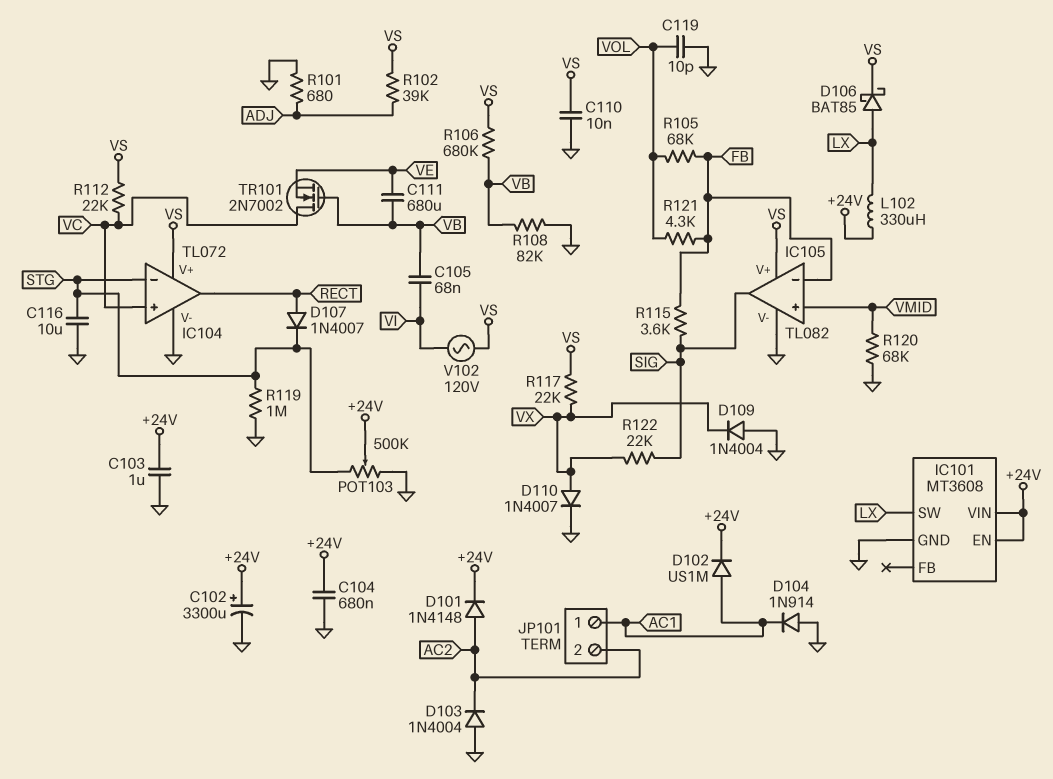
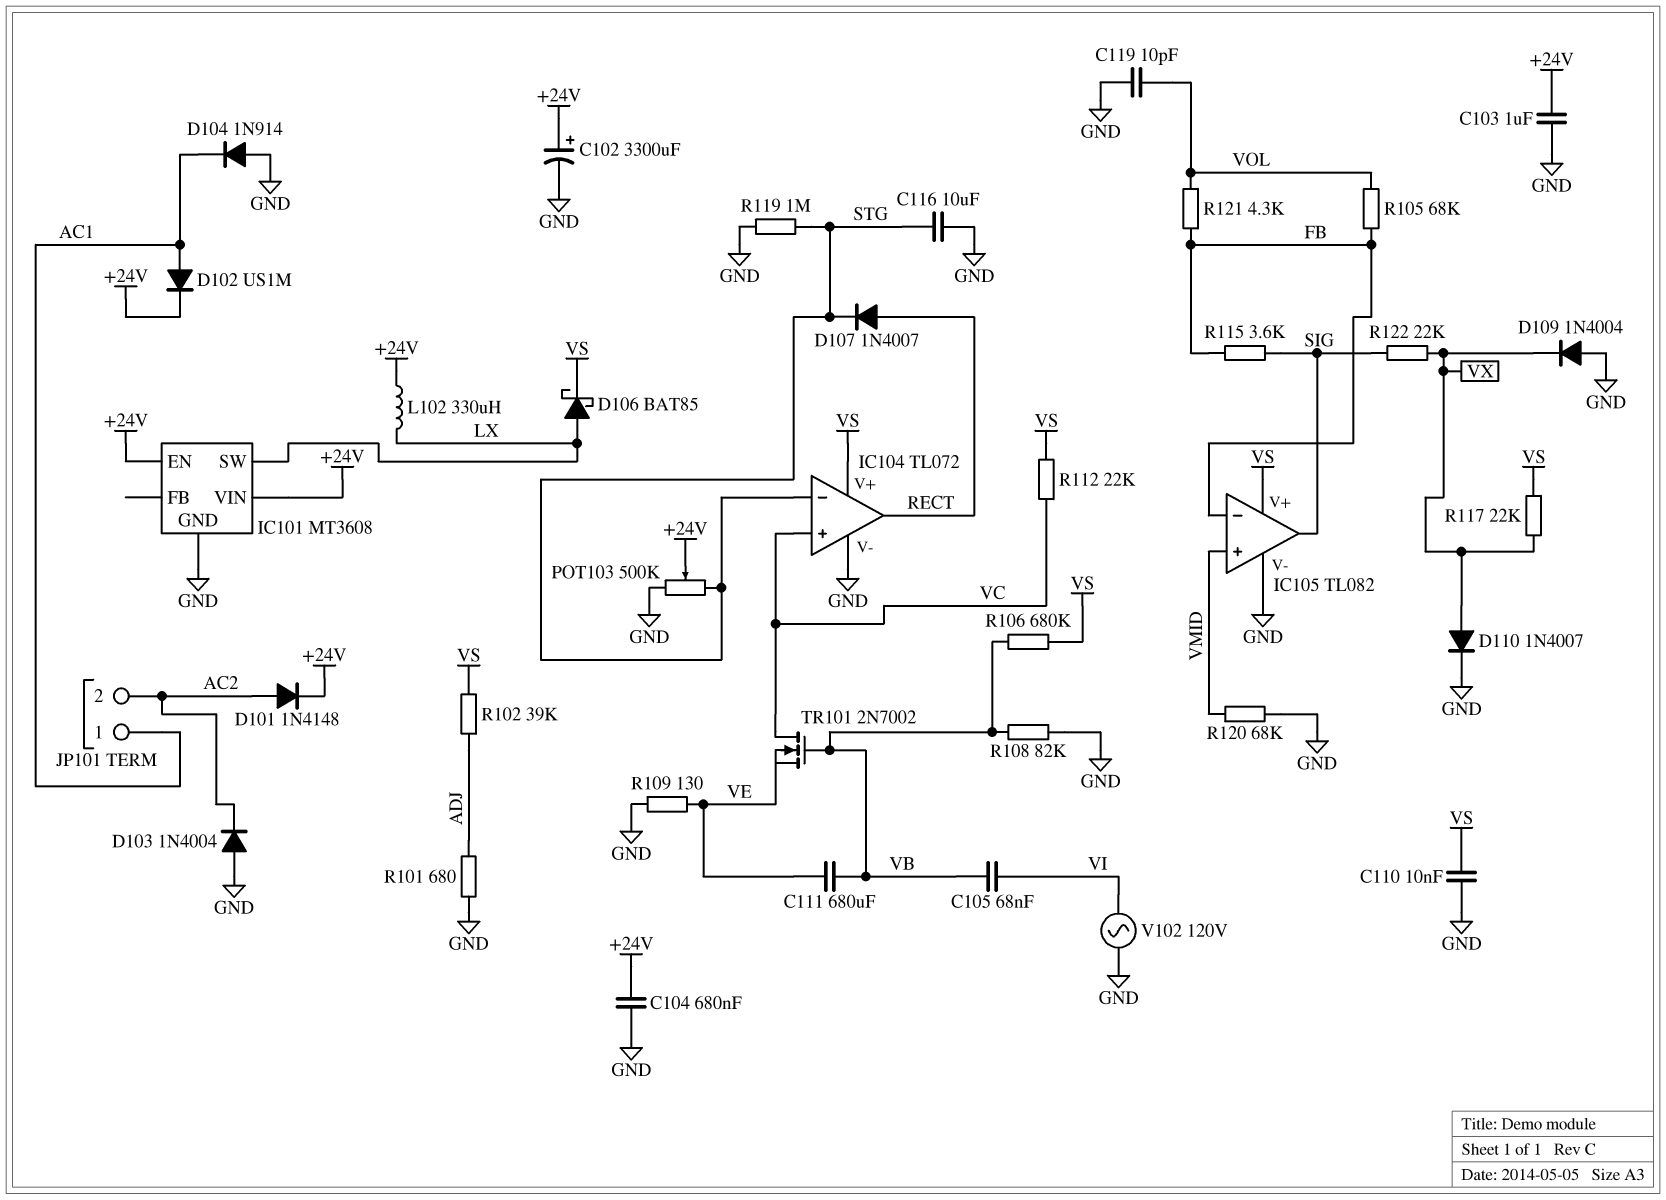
R109: none -> 130 (GND, VE)
V102: AC 120V (VI, VS) -> AC 120V (GND, VI)

